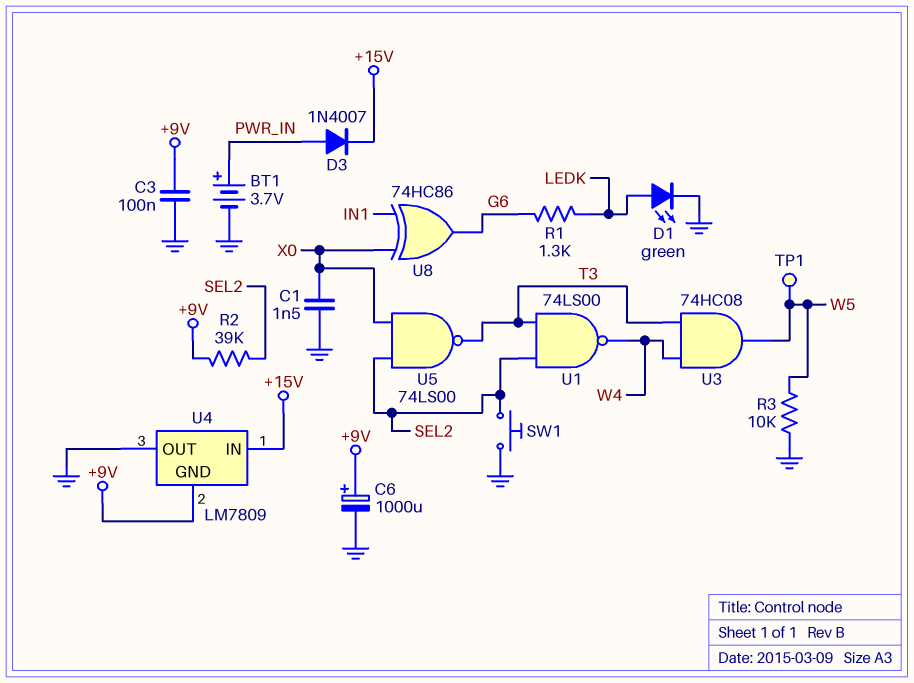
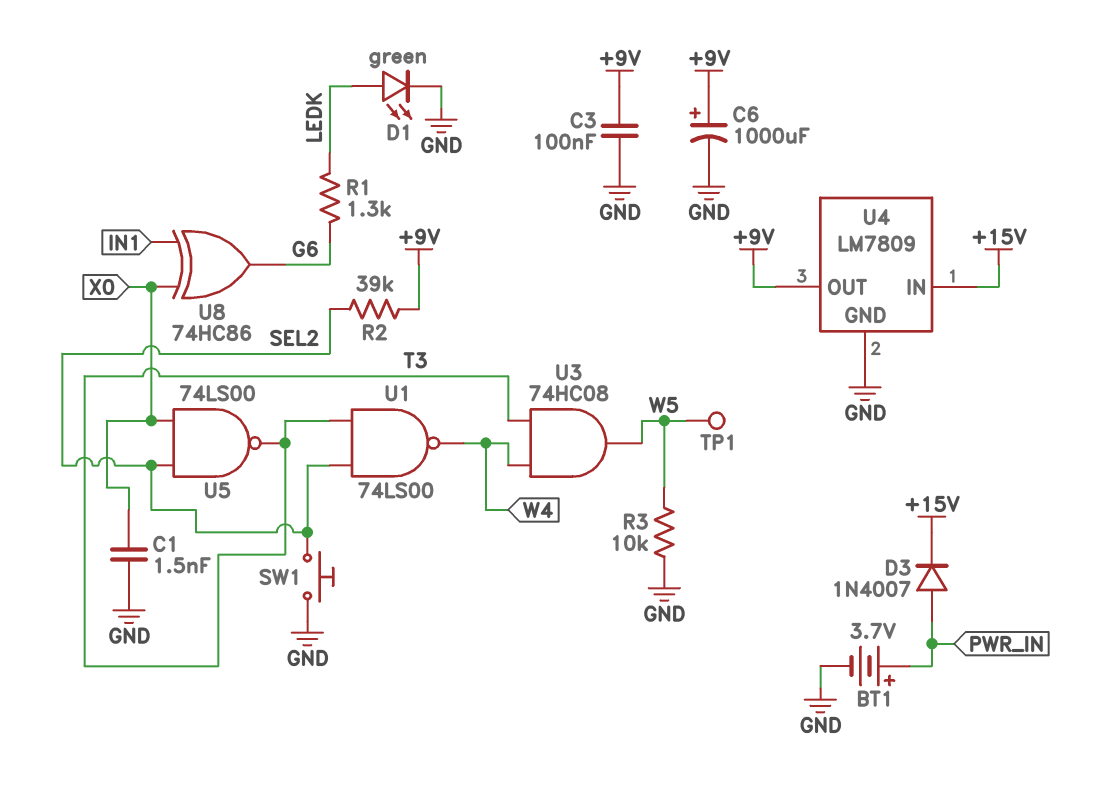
U4 pin GND: +9V -> GND
U4 pin OUT: GND -> +9V

